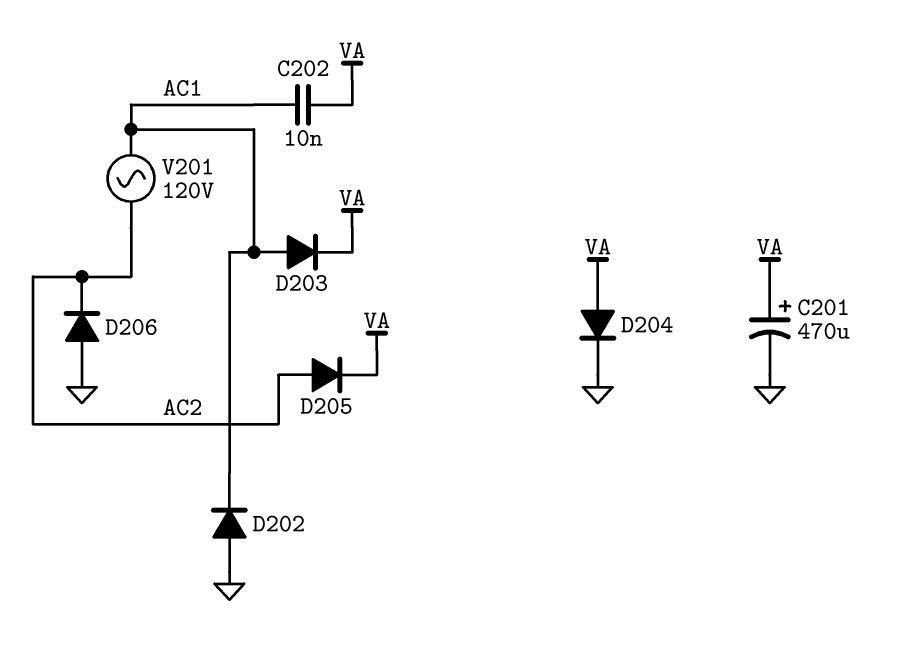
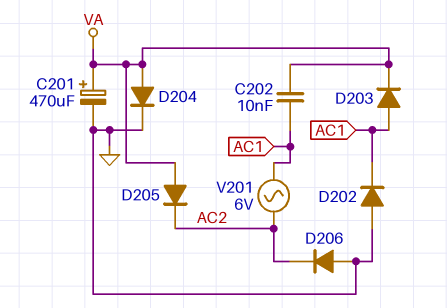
D205: diode (A AC2, K VA) -> diode (A VA, K AC2)
V201: AC 120V (AC1, AC2) -> AC 6V (AC1, AC2)

